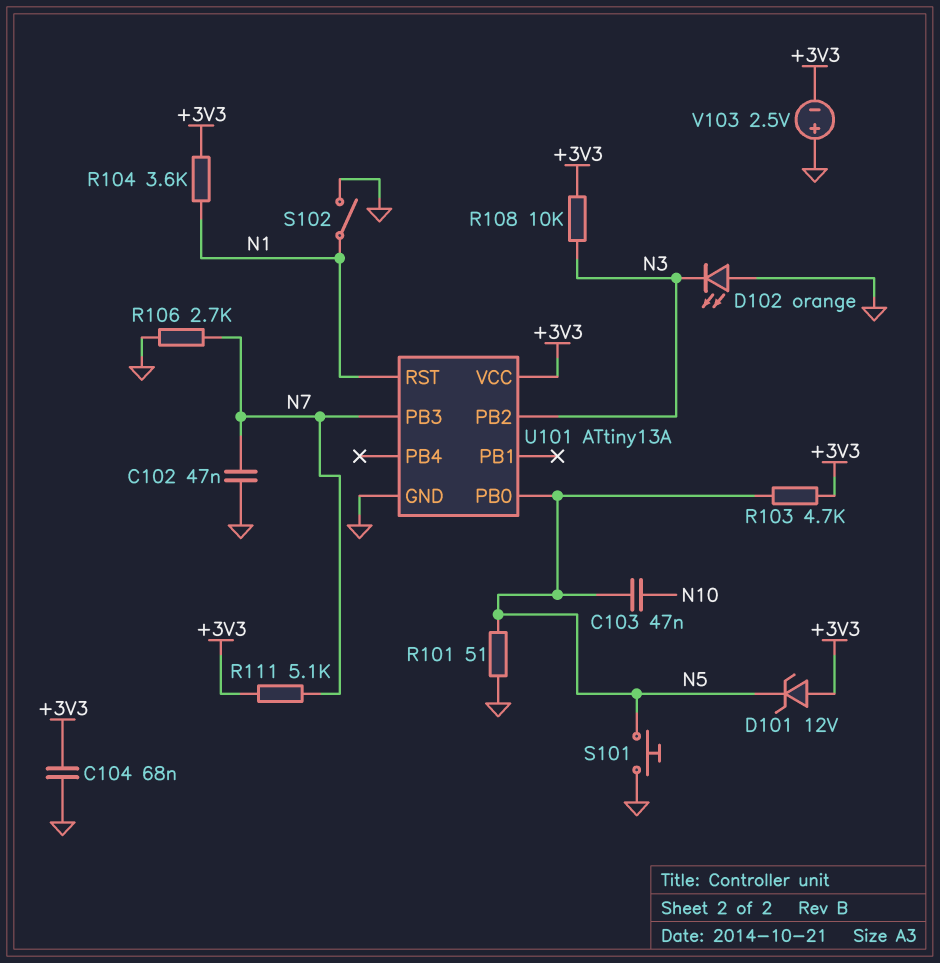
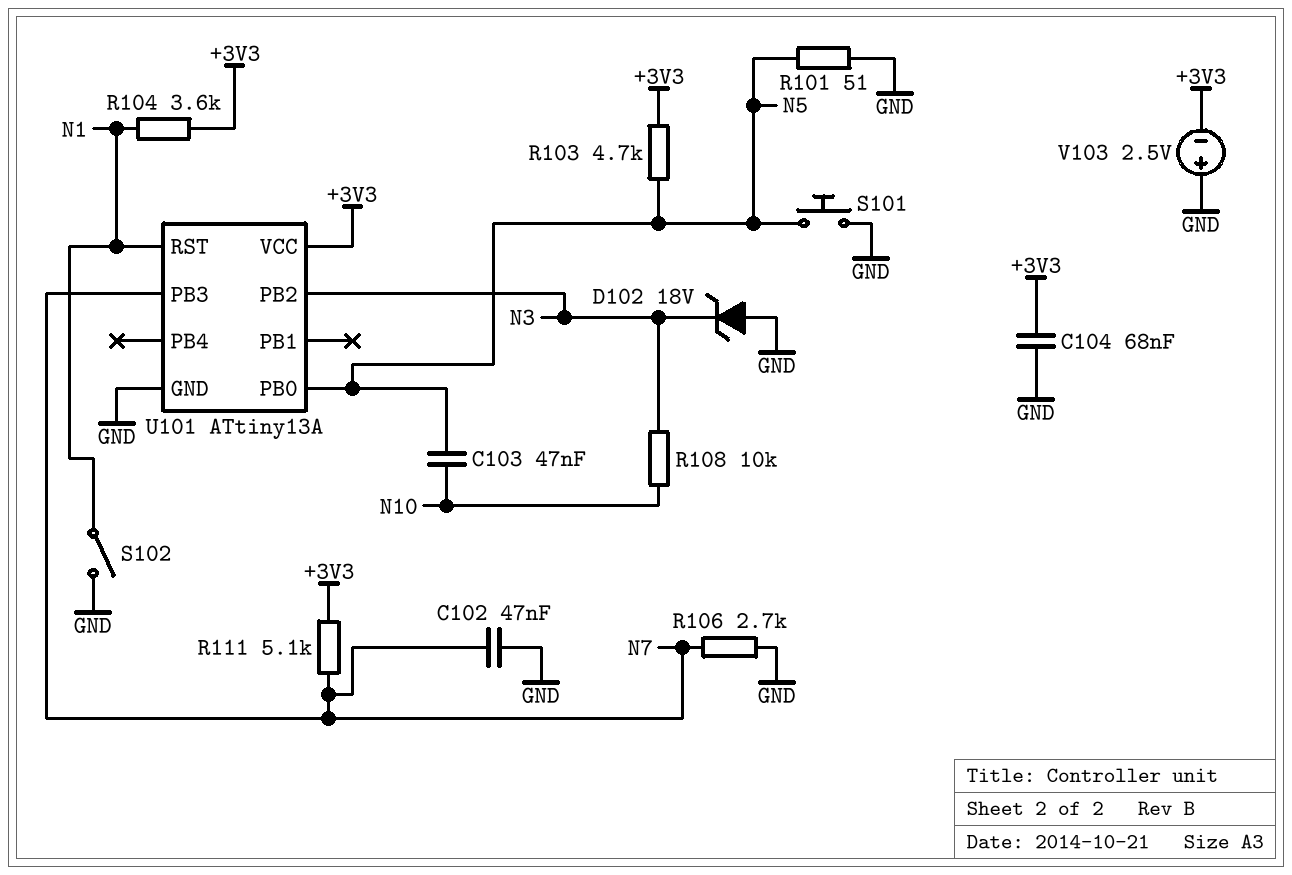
D101: zener 12V (A +3V3, K N5) -> none
D102: LED orange (A GND, K N3) -> zener 18V (A GND, K N3)
R108: 10k (+3V3, N3) -> 10k (N3, N10)

